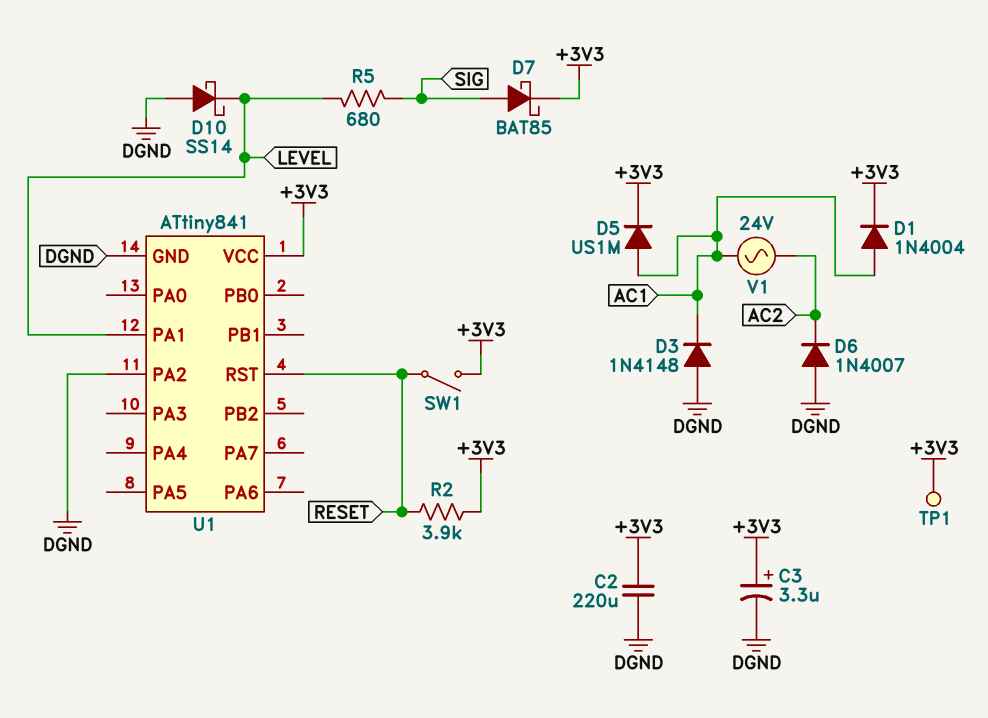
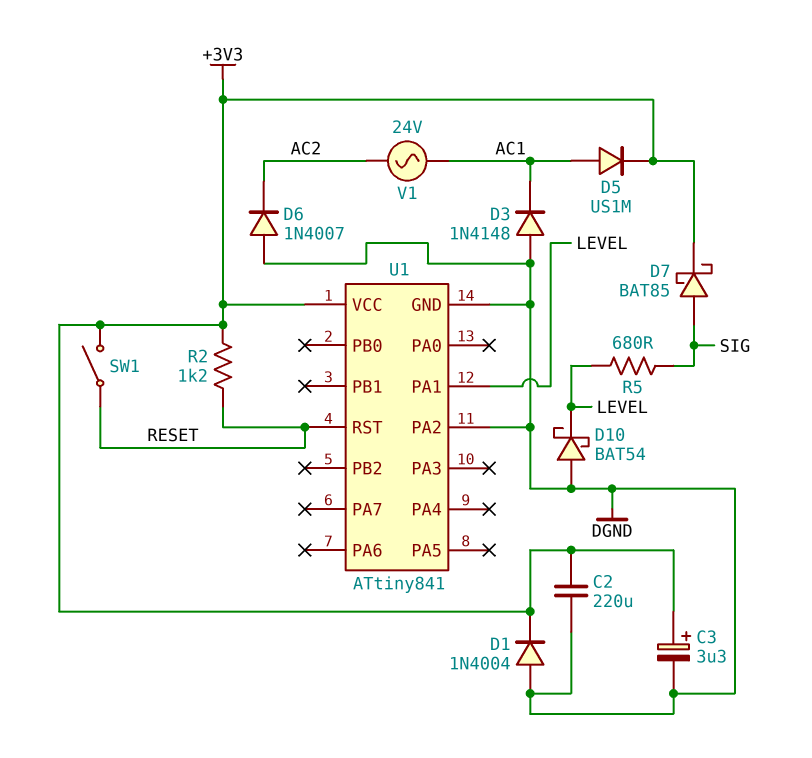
D1: diode 1N4004 (A AC1, K +3V3) -> diode 1N4004 (A DGND, K +3V3)
D10: schottky SS14 (A DGND, K LEVEL) -> schottky BAT54 (A DGND, K LEVEL)
R2: 3.9k (+3V3, RESET) -> 1.2k (+3V3, RESET)
TP1: test point (+3V3) -> none

